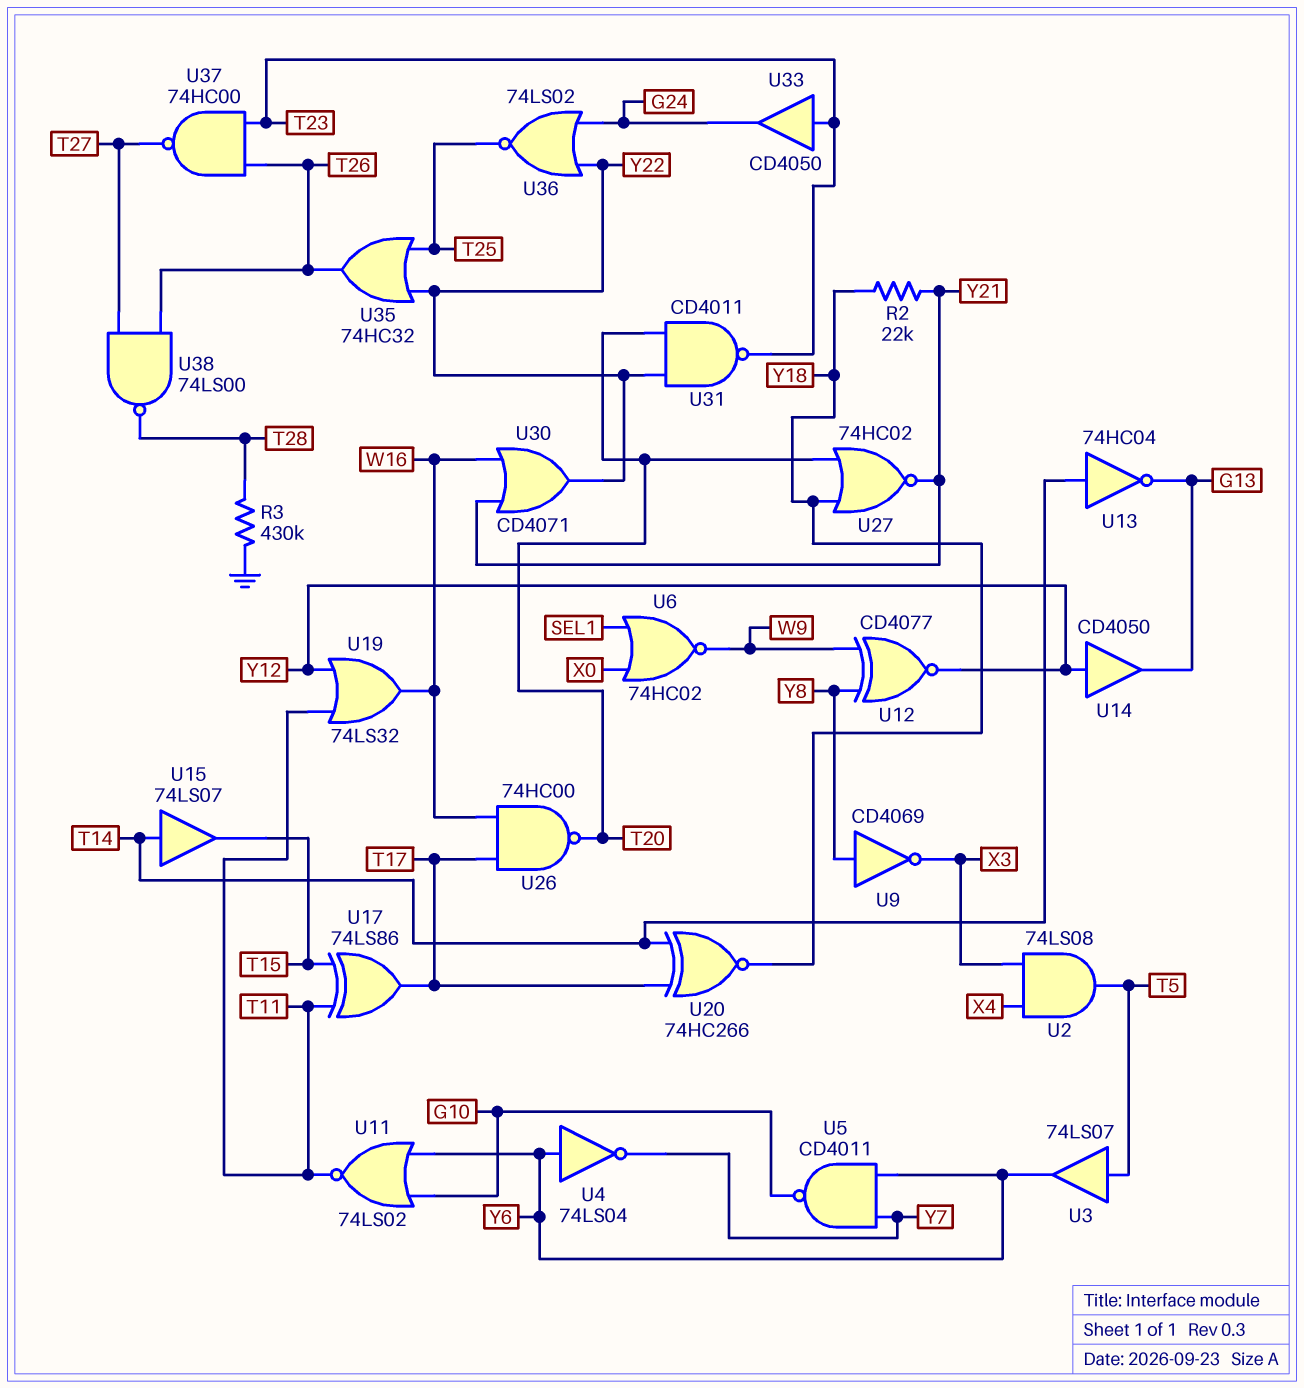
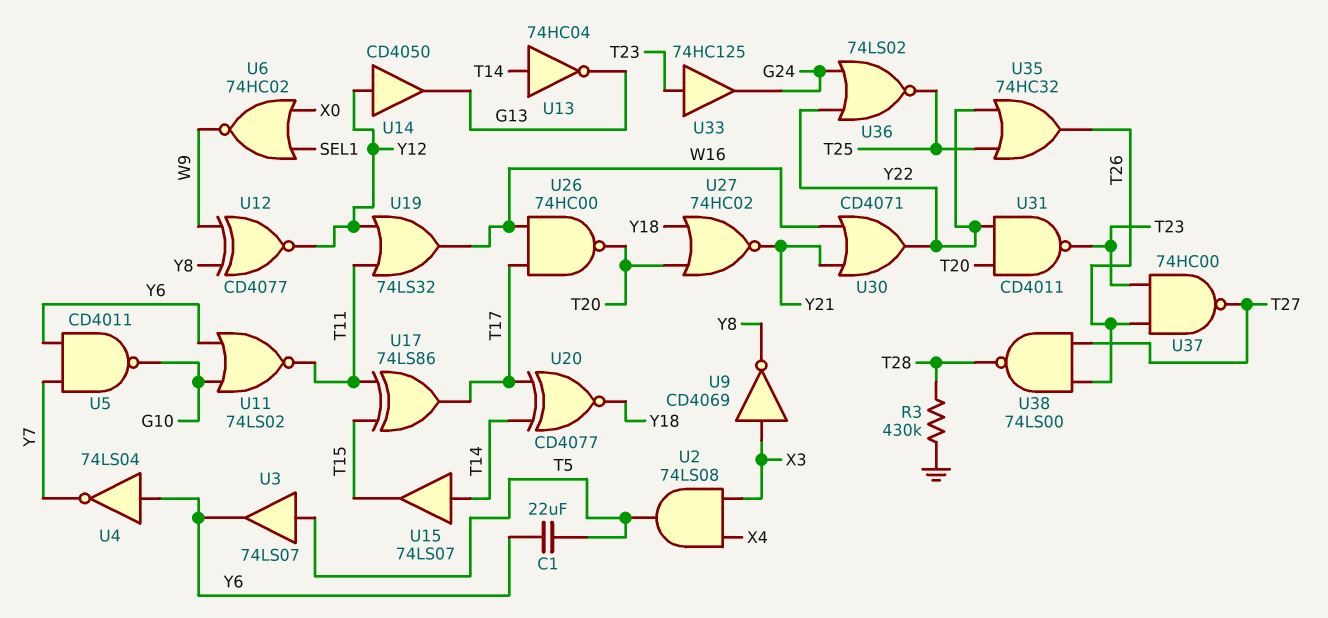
C1: none -> 22uF (T5, Y6)
R2: 22k (Y18, Y21) -> none
U9: NOT CD4069 (in Y8, out X3) -> NOT CD4069 (in X3, out Y8)
U20: XNOR 74HC266 (in T14, in T17, out Y18) -> XNOR CD4077 (in T14, in T17, out Y18)
U33: buffer CD4050 (in T23, out G24) -> buffer 74HC125 (in T23, out G24)

